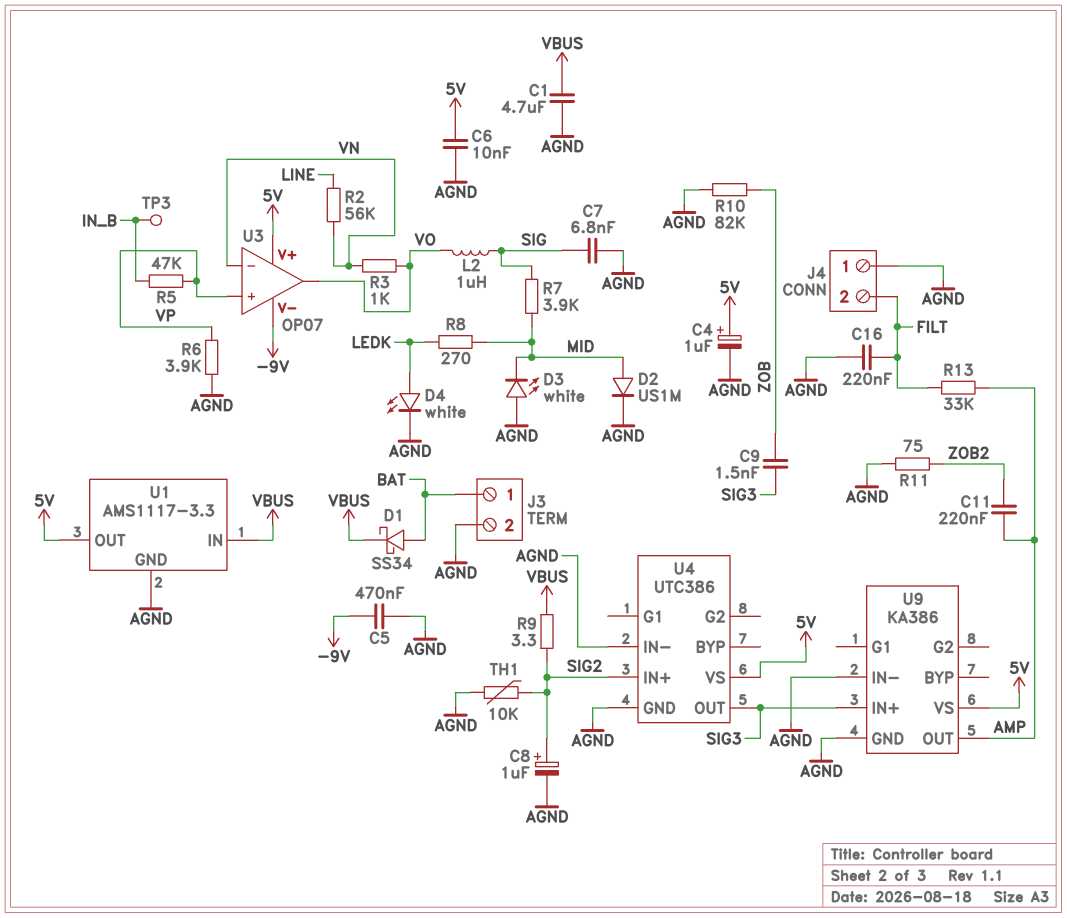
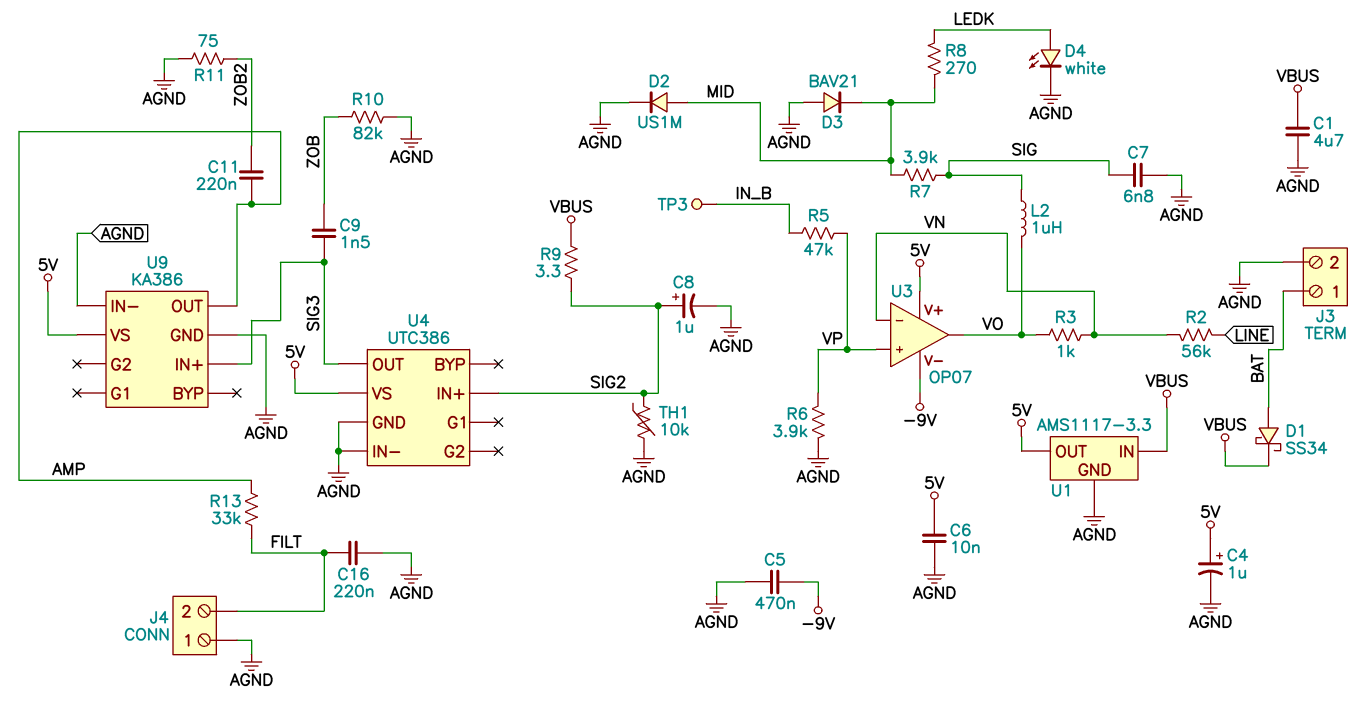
D3: LED white (A AGND, K MID) -> diode BAV21 (A AGND, K MID)

